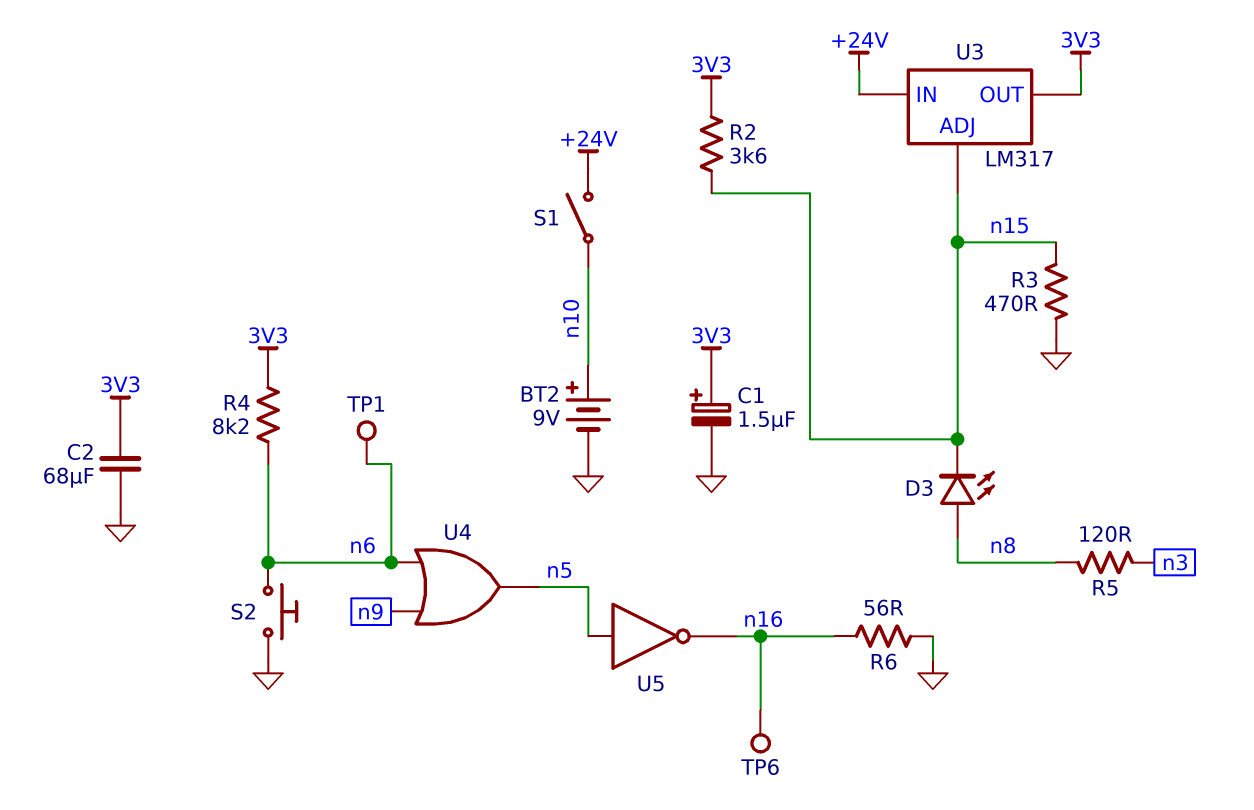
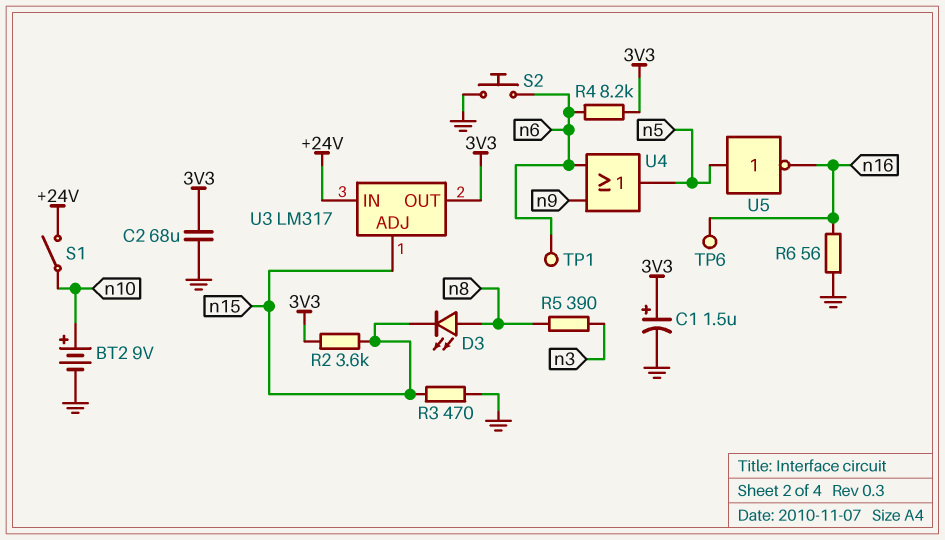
R5: 120 (n3, n8) -> 390 (n3, n8)

